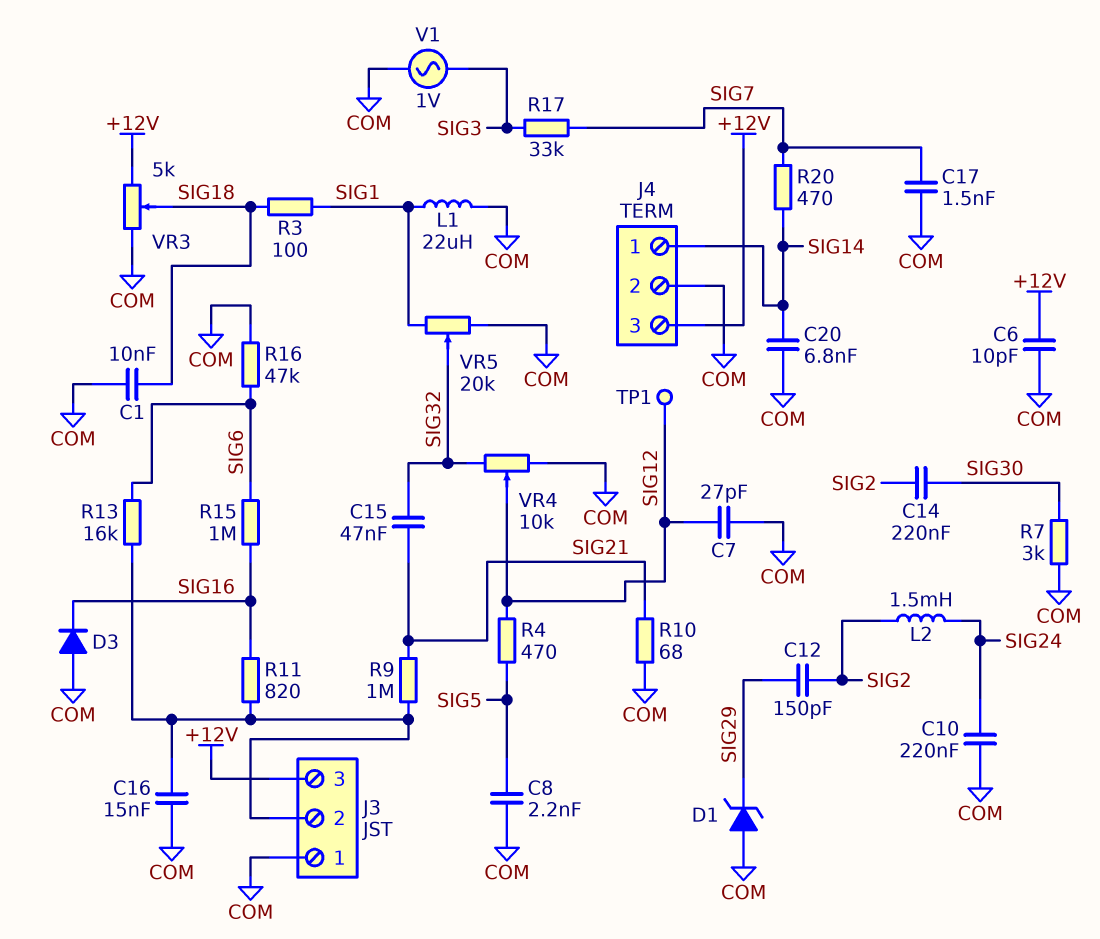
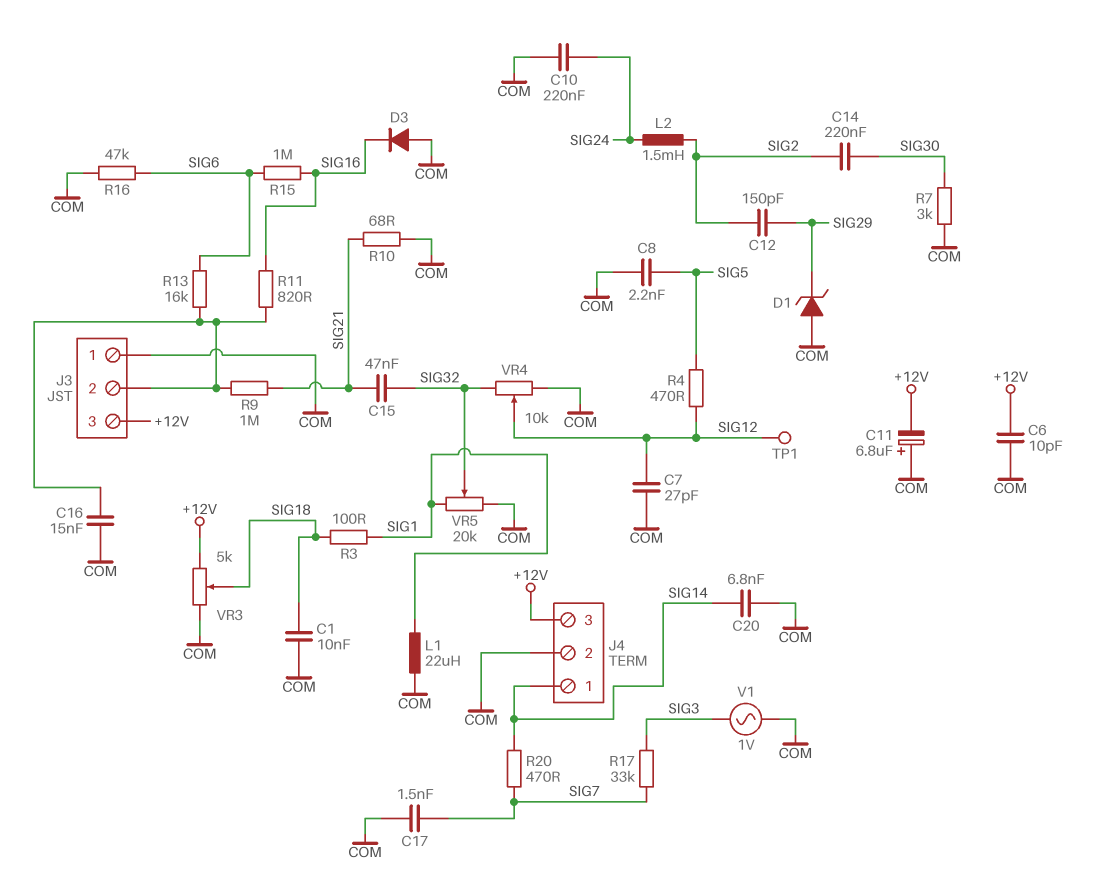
C11: none -> 6.8uF (plus COM, minus +12V)

